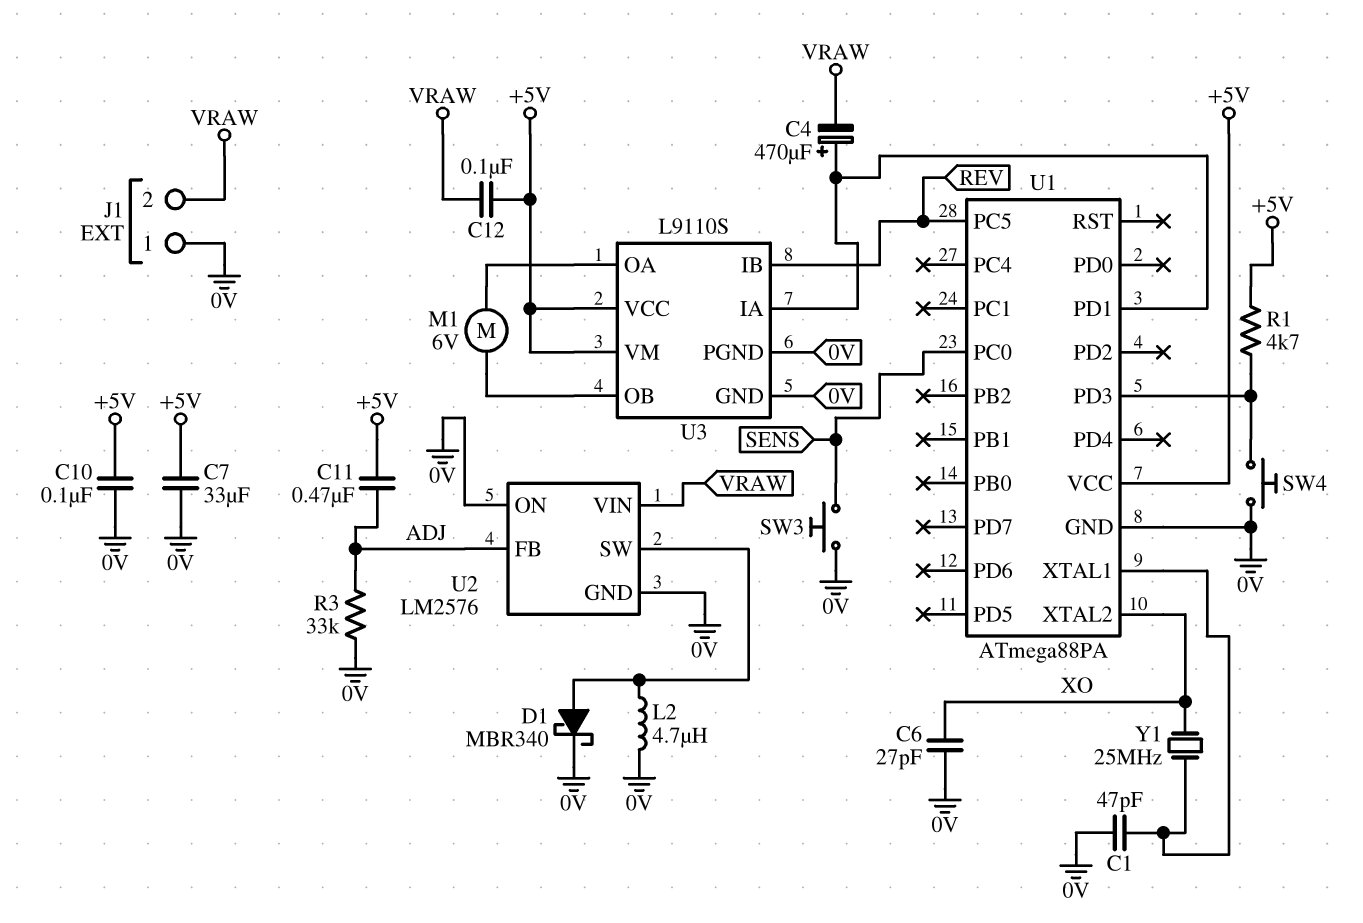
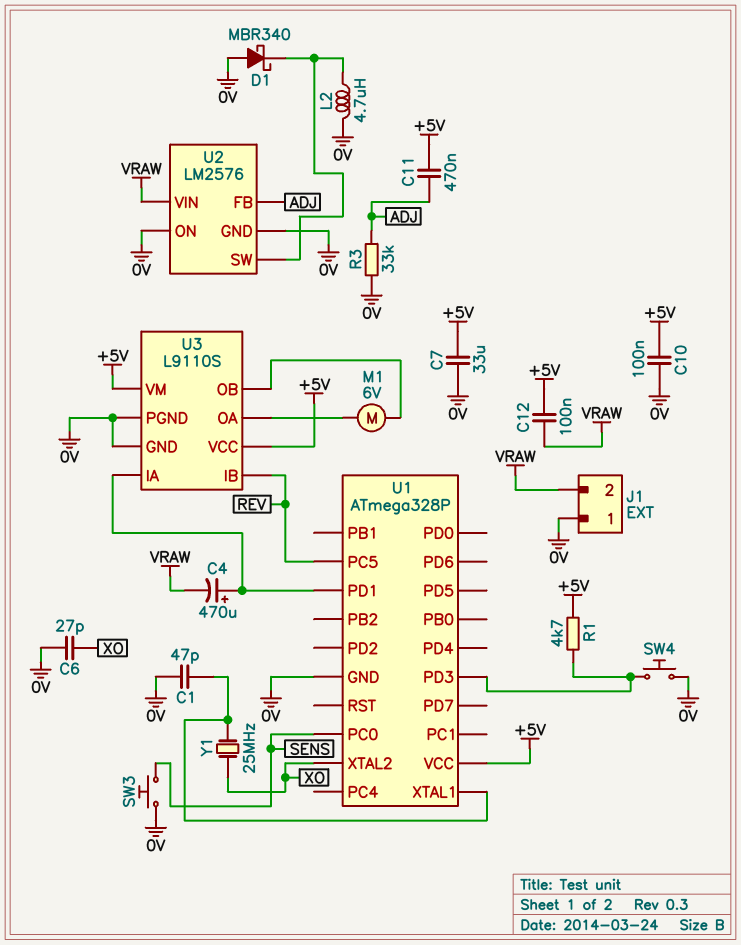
D1: schottky MBR340 (A U2/SW, K 0V) -> schottky MBR340 (A 0V, K U2/SW)
U1: ATmega88PA -> ATmega328P

